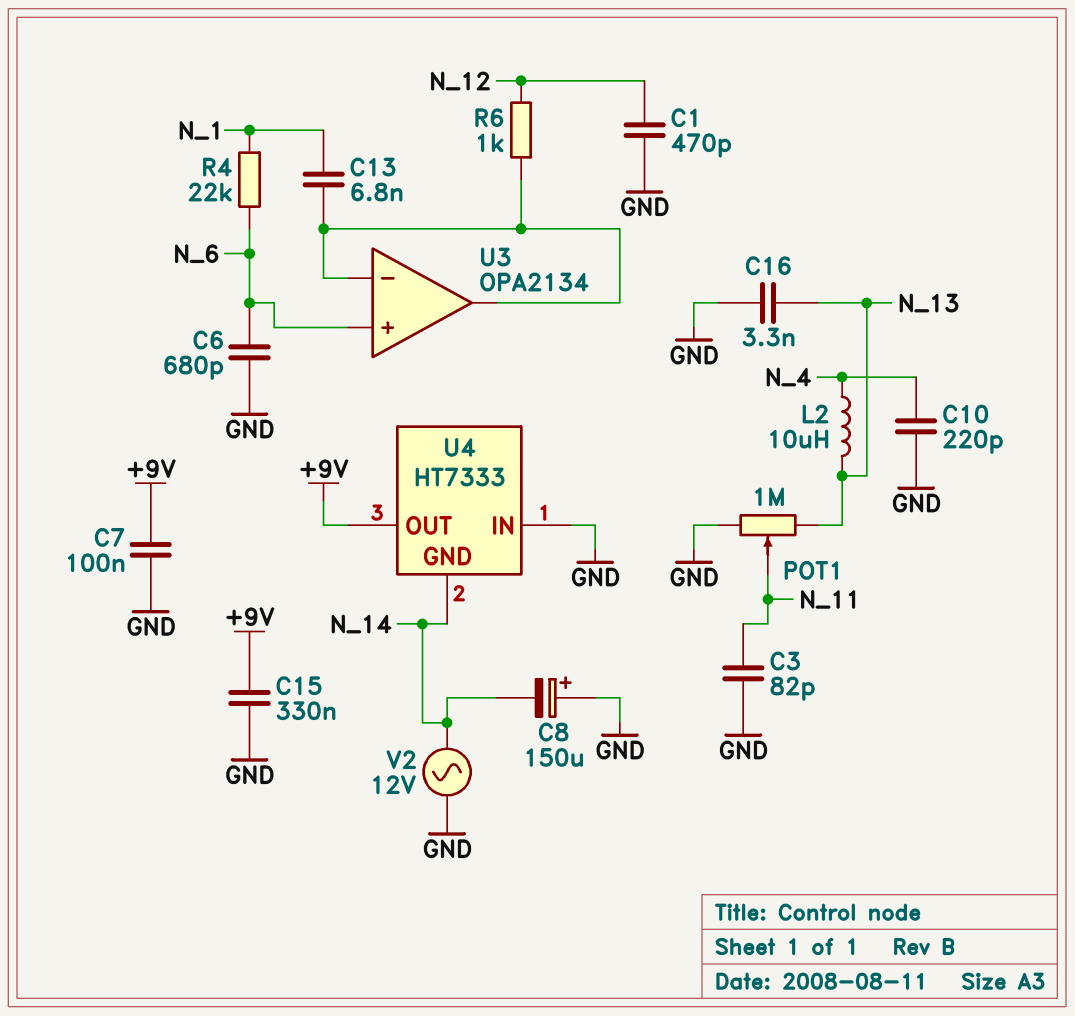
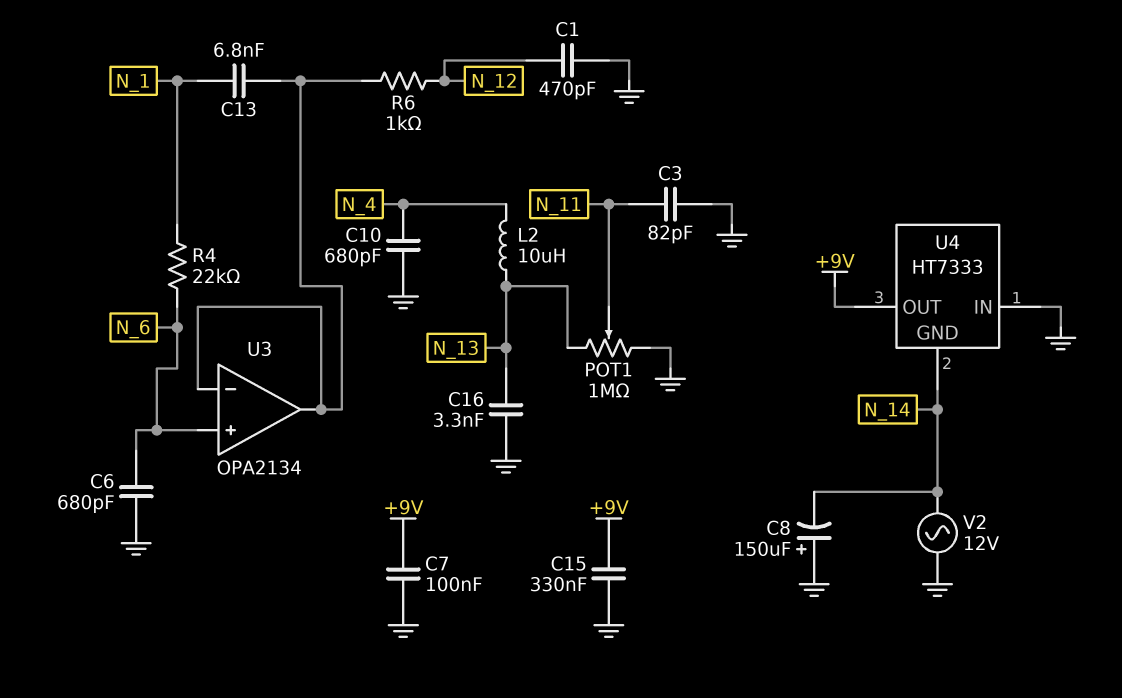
C10: 220pF (GND, N_4) -> 680pF (GND, N_4)

